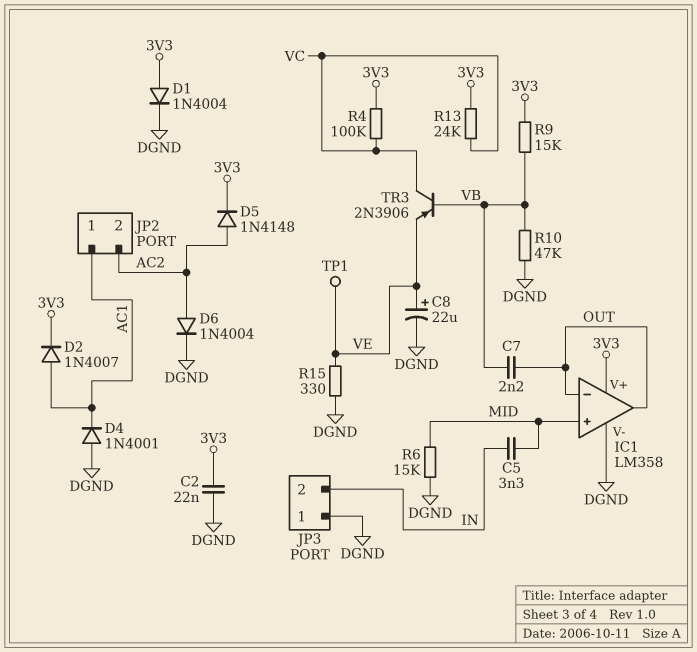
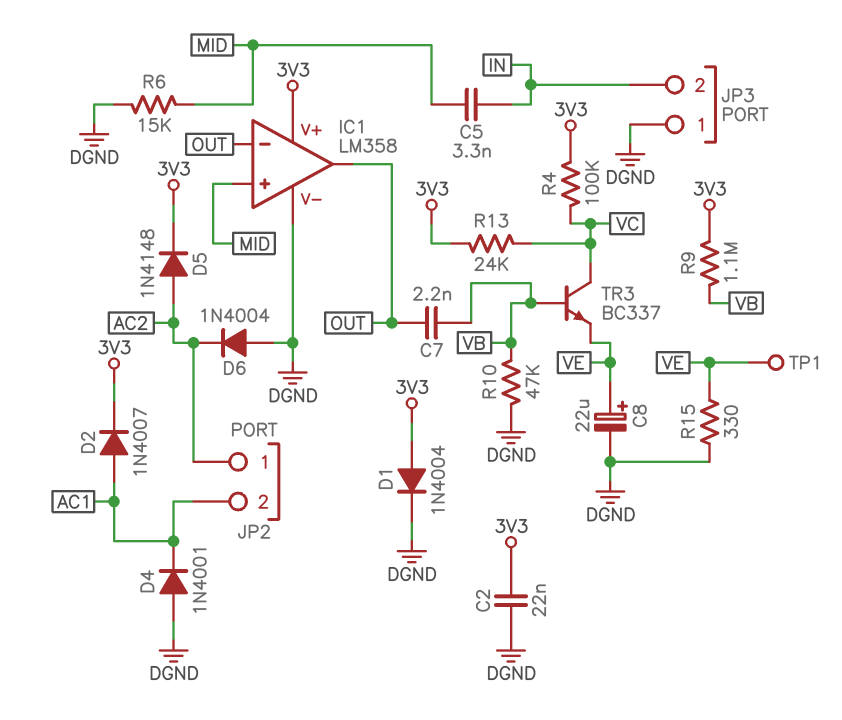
D6: diode 1N4004 (A AC2, K DGND) -> diode 1N4004 (A DGND, K AC2)
JP2 pin 1: AC1 -> AC2
JP2 pin 2: AC2 -> AC1
R9: 15k (3V3, VB) -> 1.1M (3V3, VB)
TR3: PNP 2N3906 (B VB, C VC, E VE) -> NPN BC337 (B VB, C VC, E VE)

